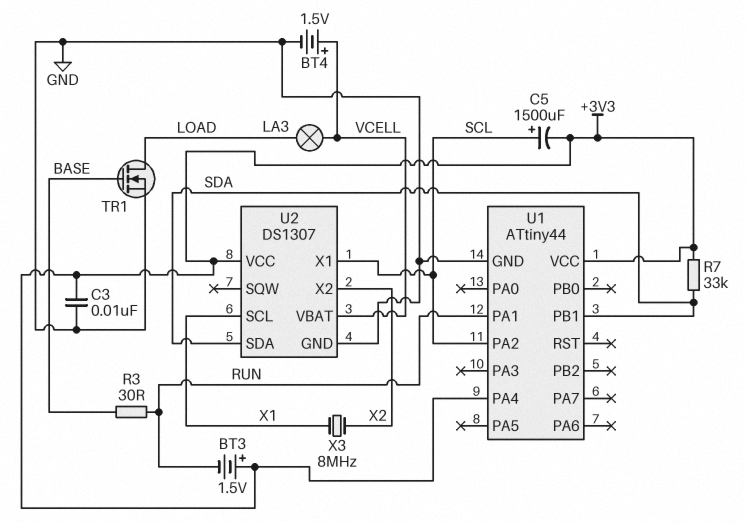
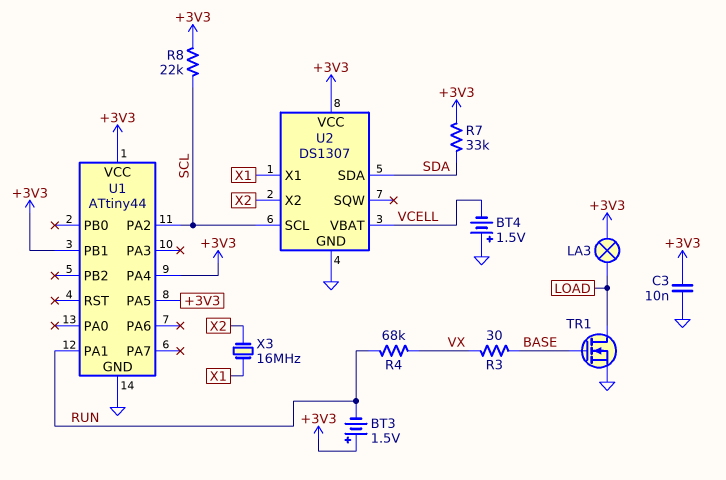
BT4: 1.5V (plus VCELL, minus GND) -> 1.5V (plus GND, minus VCELL)
C5: 1500uF (plus SCL, minus +3V3) -> none
LA3: lamp (LOAD, VCELL) -> lamp (+3V3, LOAD)
R3: 30 (BASE, RUN) -> 30 (BASE, VX)
R4: none -> 68k (RUN, VX)
R8: none -> 22k (+3V3, SCL)
U1 pin PA5: none -> +3V3
U1 pin PB1: SDA -> +3V3
U2 pin SCL: X1 -> SCL
U2 pin X1: SCL -> X1
X3: 8MHz (X1, X2) -> 16MHz (X1, X2)

